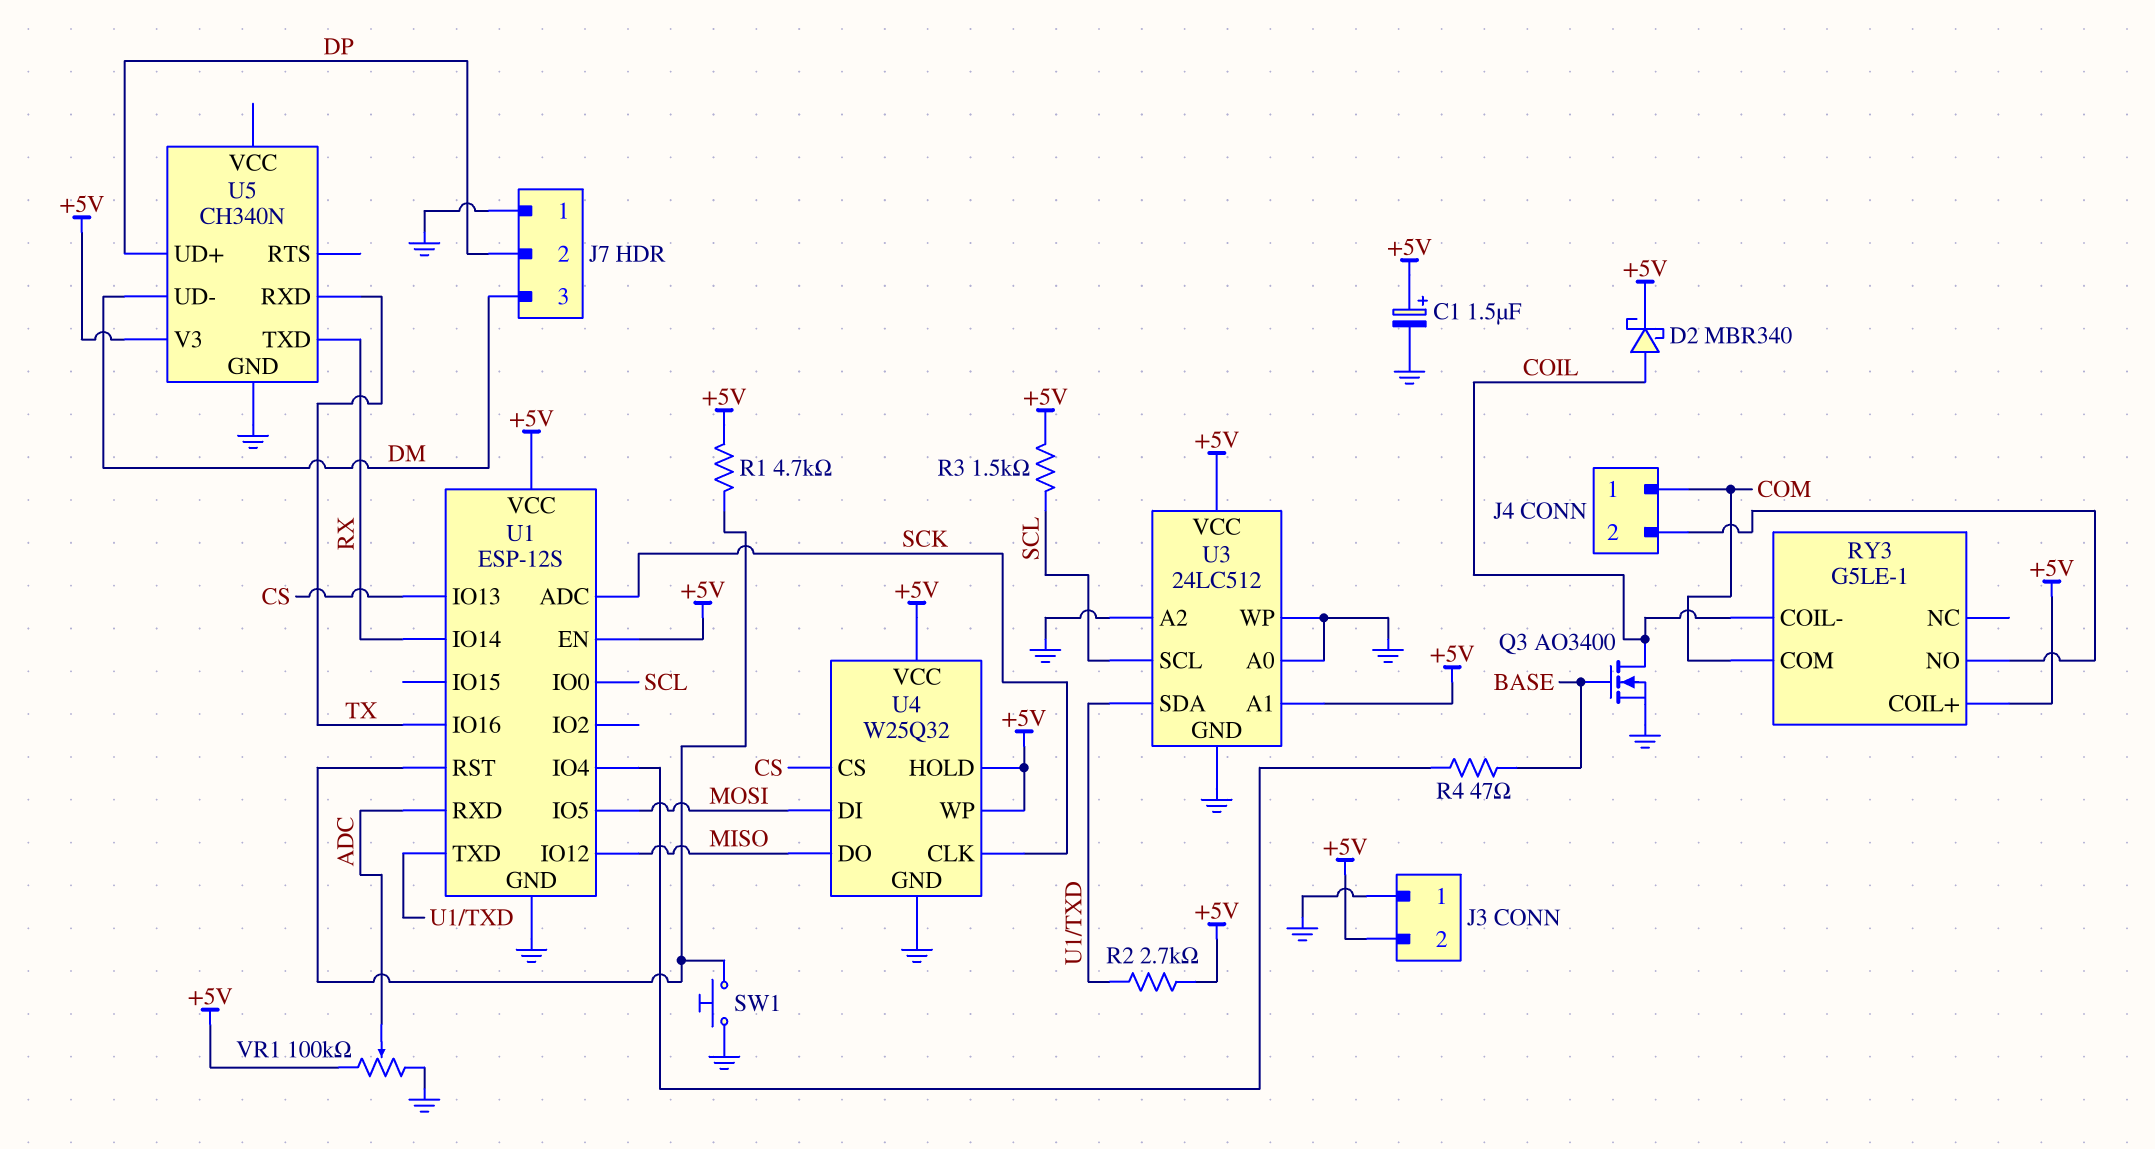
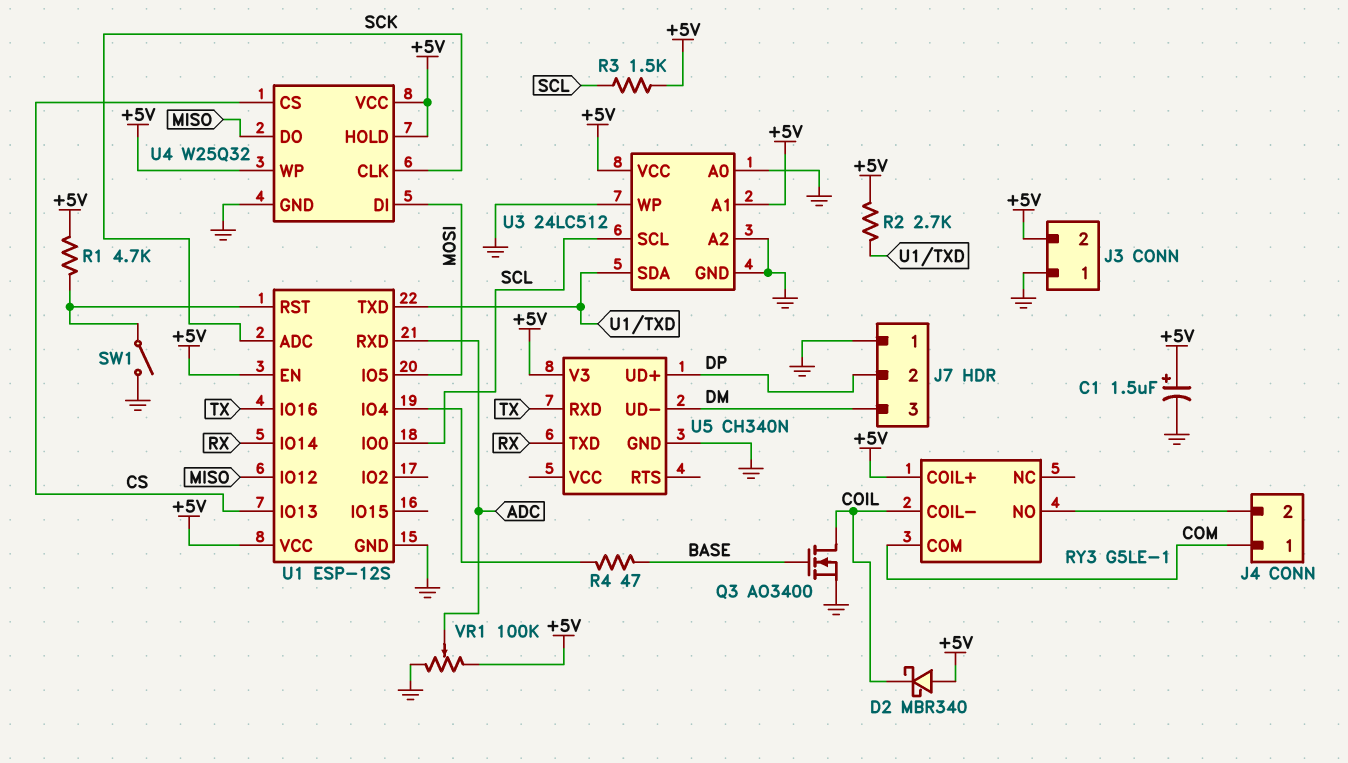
D2: schottky MBR340 (A COIL, K +5V) -> schottky MBR340 (A +5V, K COIL)
SW1: button (GND, U1/RST) -> switch (GND, U1/RST)

